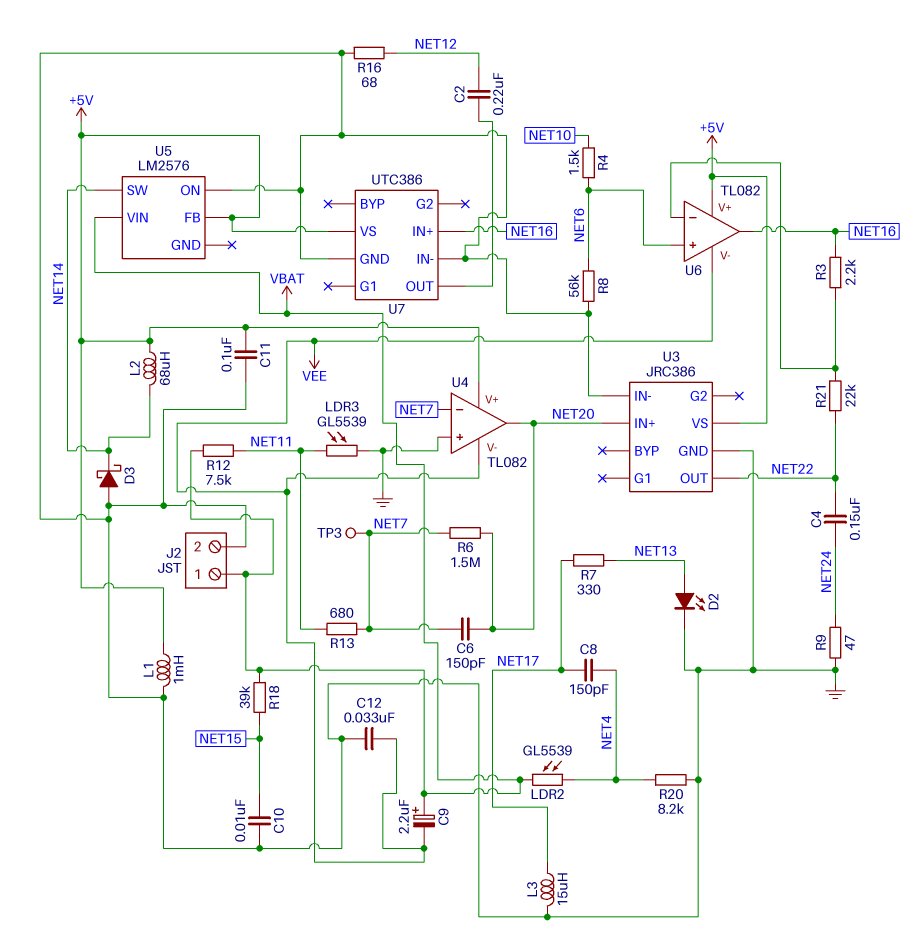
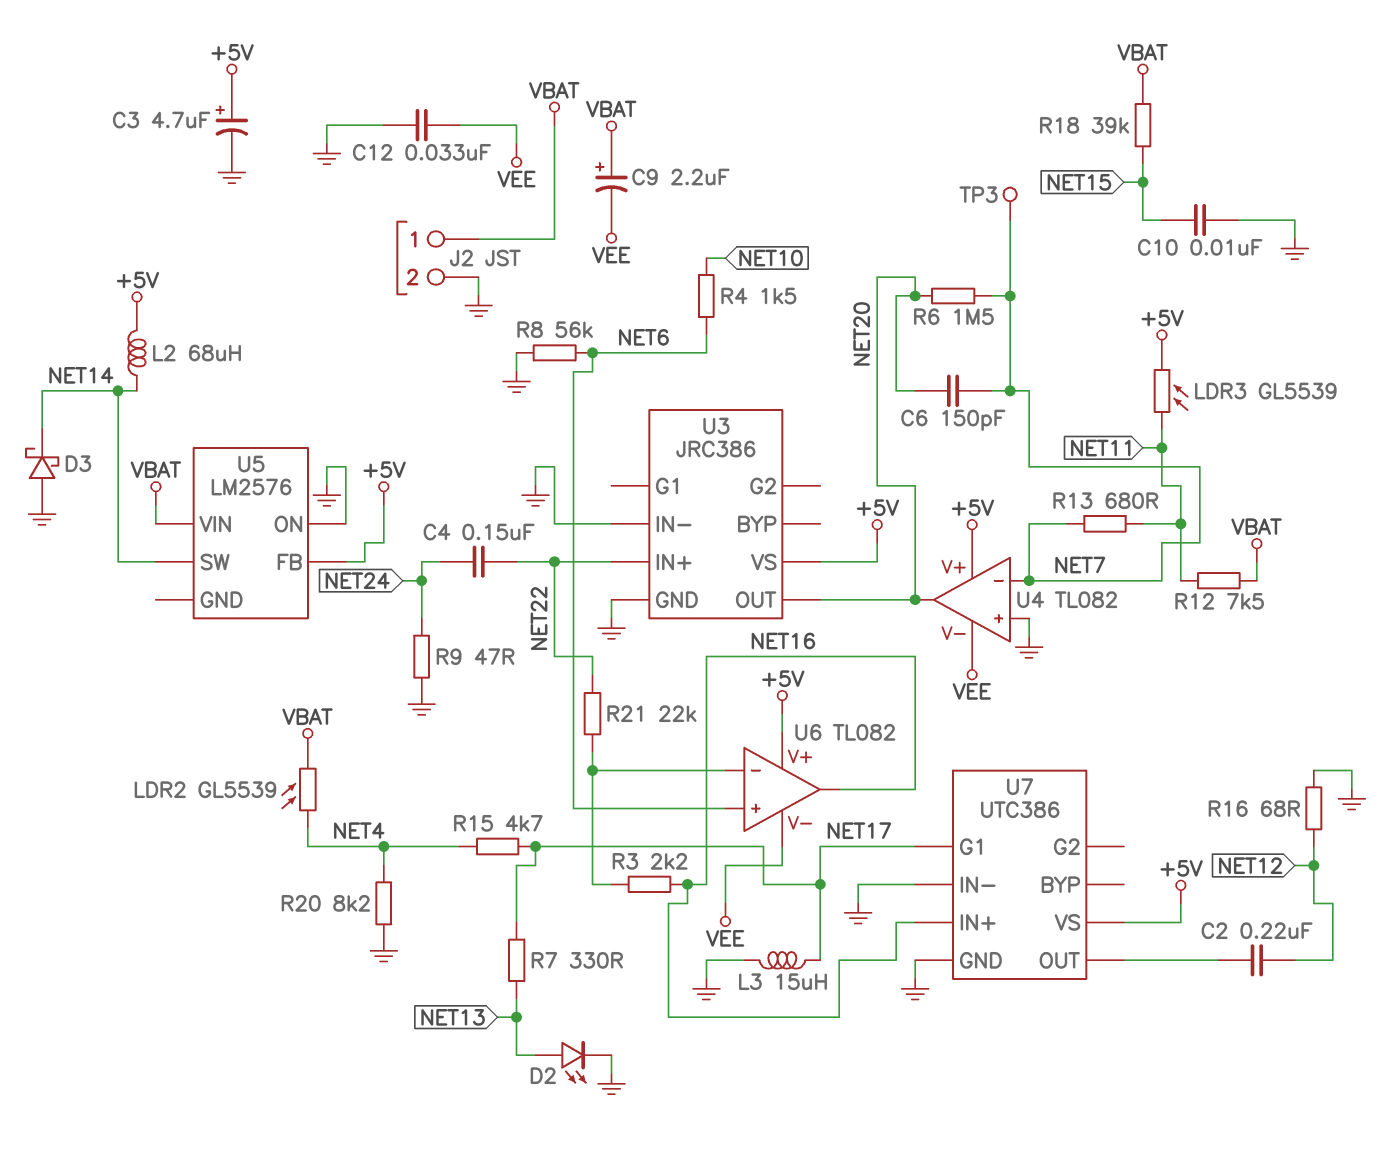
C3: none -> 4.7uF (plus +5V, minus GND)
C8: 150pF (NET4, NET17) -> none
C11: 100nF (+5V, GND) -> none
L1: 1mH (+5V, GND) -> none
LDR3: GL5539 (GND, NET11) -> GL5539 (+5V, NET11)
R15: none -> 4.7k (NET4, NET17)
U3 pin IN+: NET20 -> NET22
U3 pin OUT: NET22 -> NET20
U7 pin G1: none -> NET17

